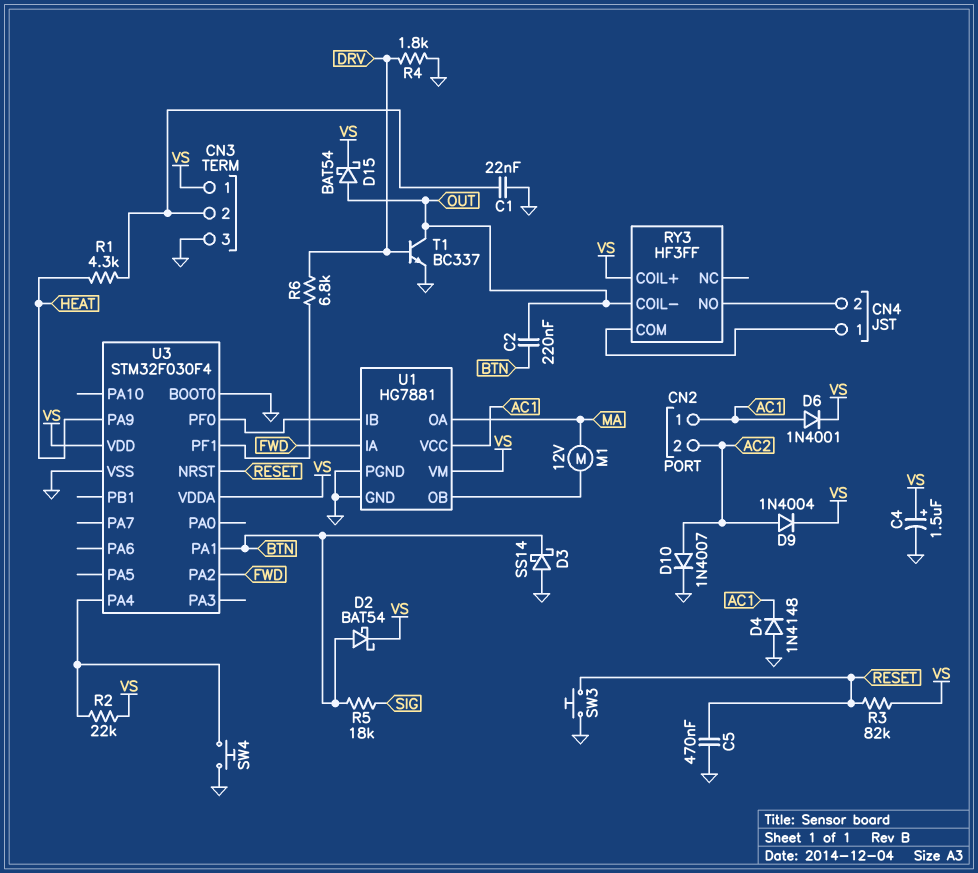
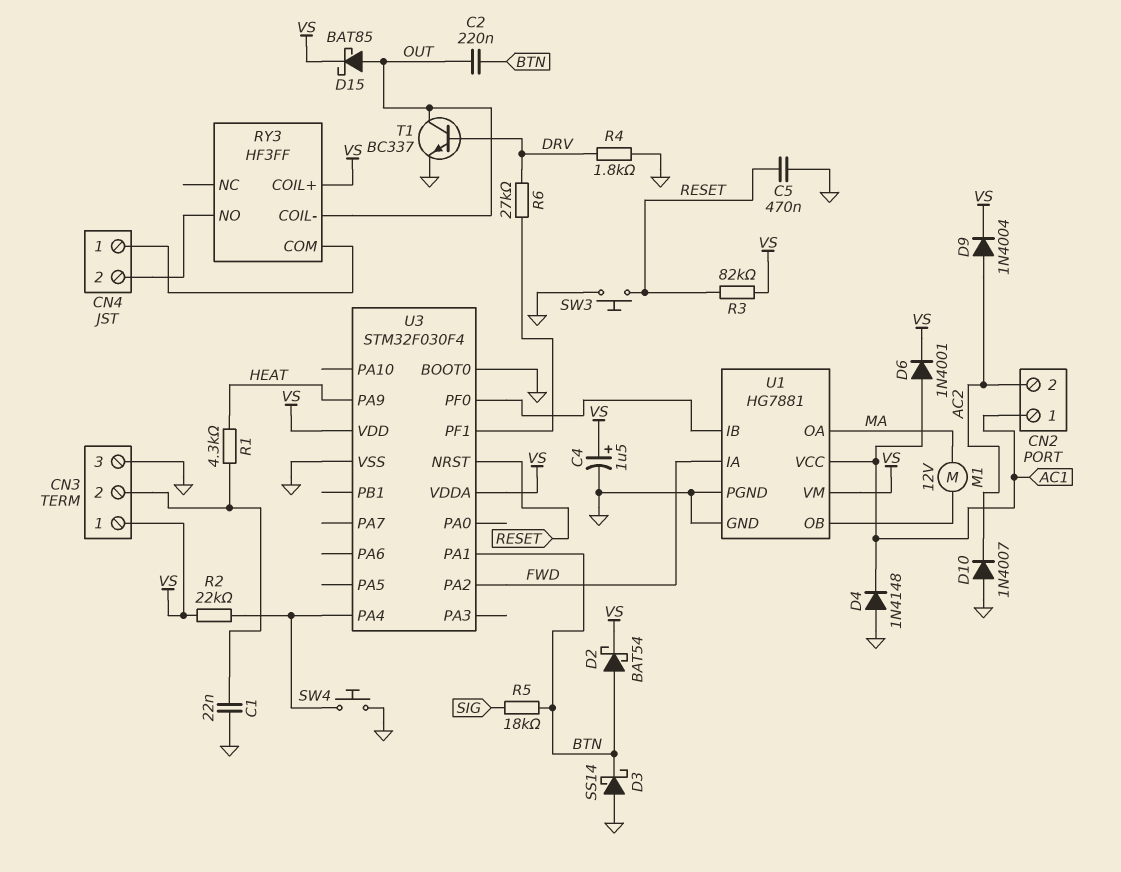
D10: diode 1N4007 (A AC2, K GND) -> diode 1N4007 (A GND, K AC2)
D15: schottky BAT54 (A OUT, K VS) -> schottky BAT85 (A OUT, K VS)
R6: 6.8k (DRV, U3/PF1) -> 27k (DRV, U3/PF1)

